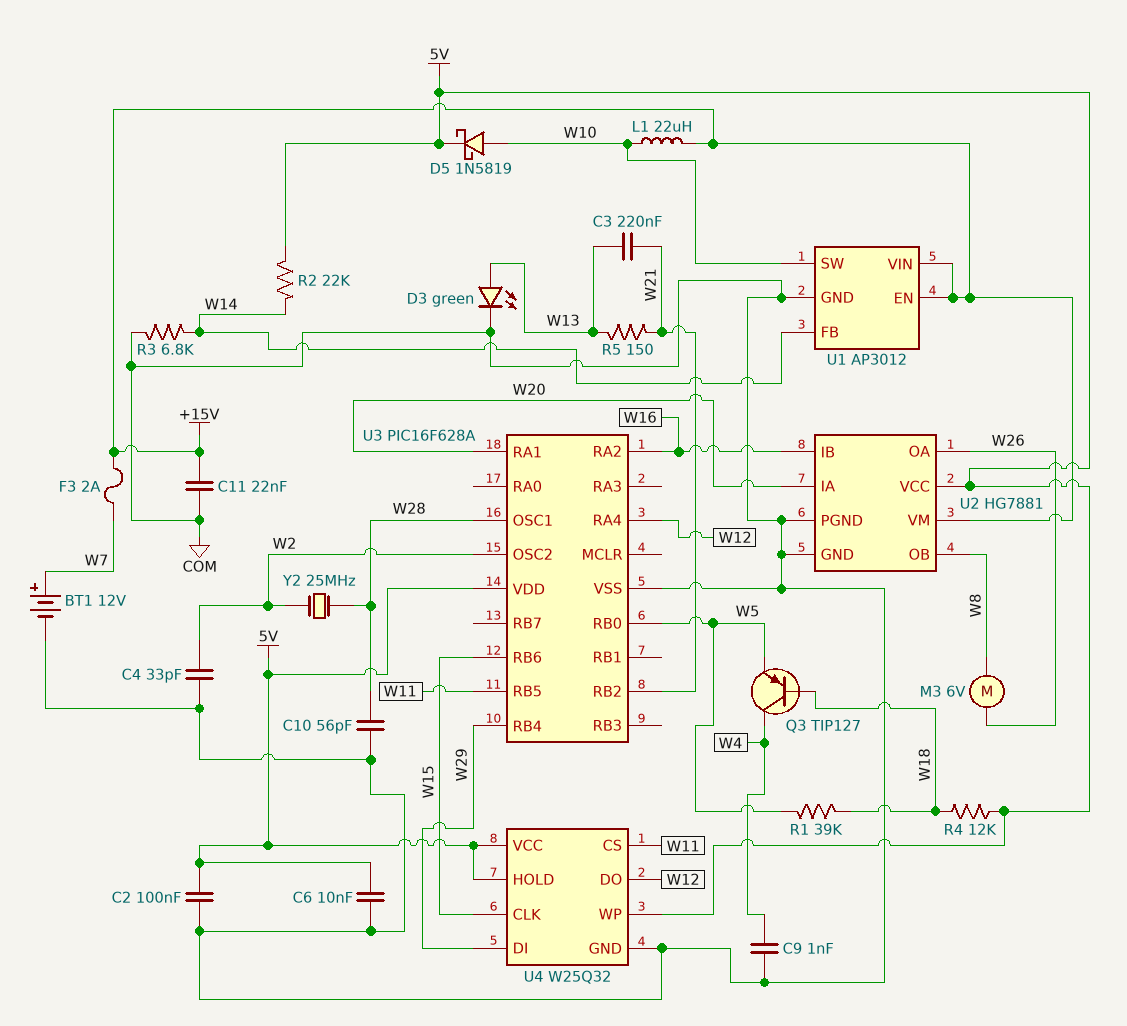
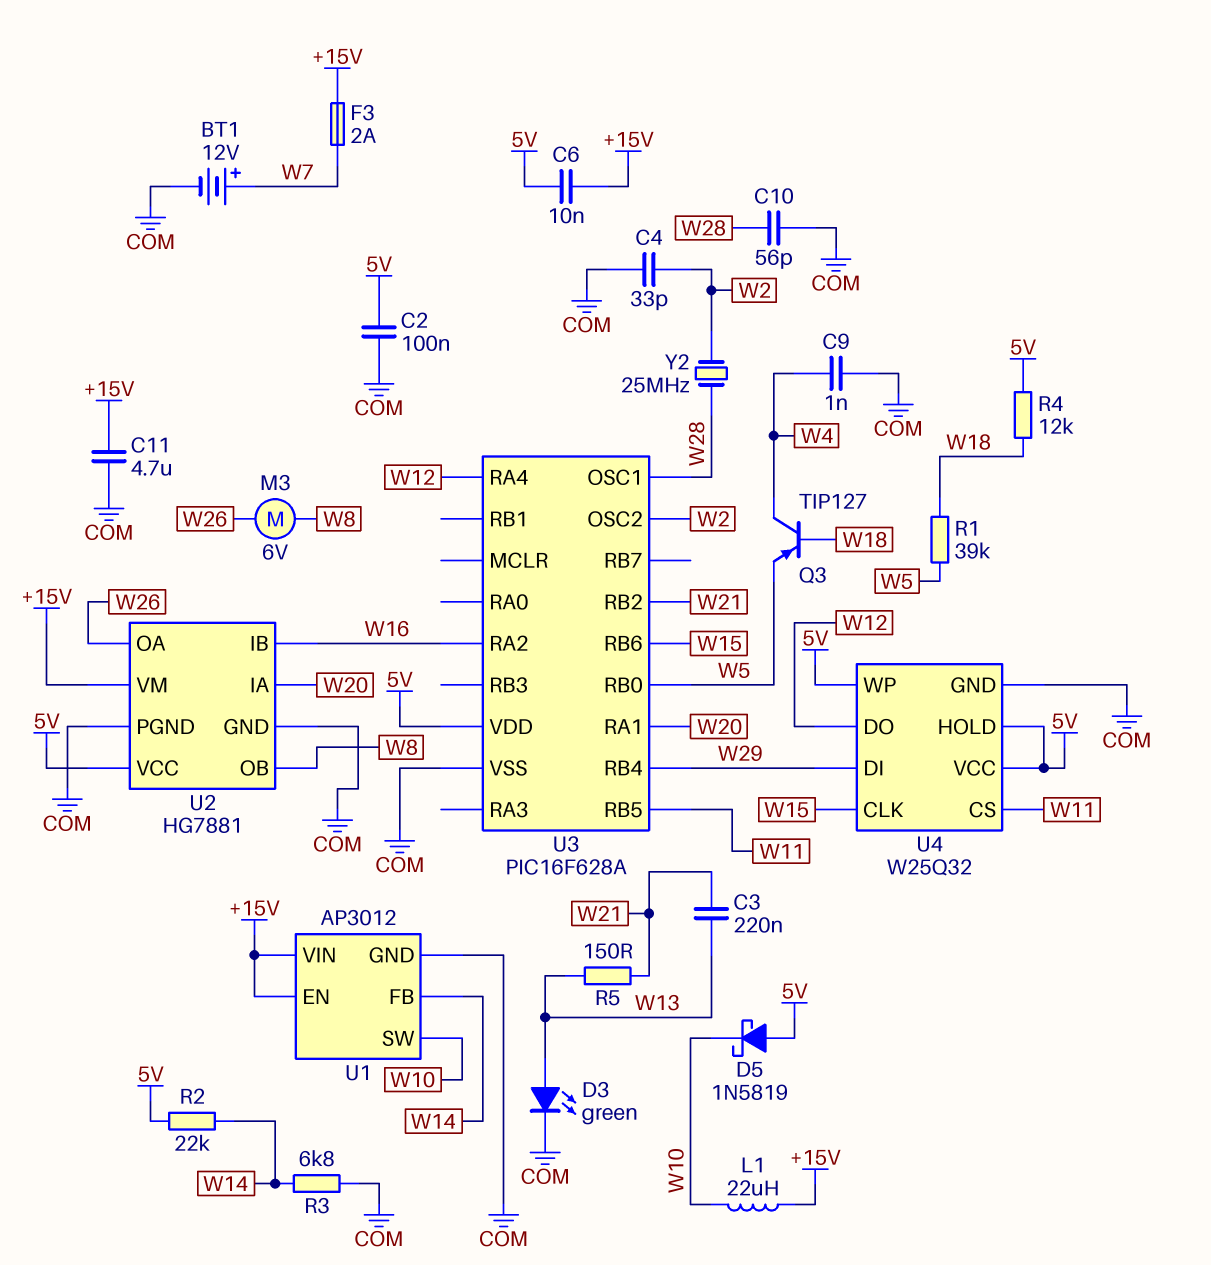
C6: 10nF (5V, COM) -> 10nF (+15V, 5V)
C11: 22nF (+15V, COM) -> 4.7uF (+15V, COM)
D5: schottky 1N5819 (A W10, K 5V) -> schottky 1N5819 (A 5V, K W10)

